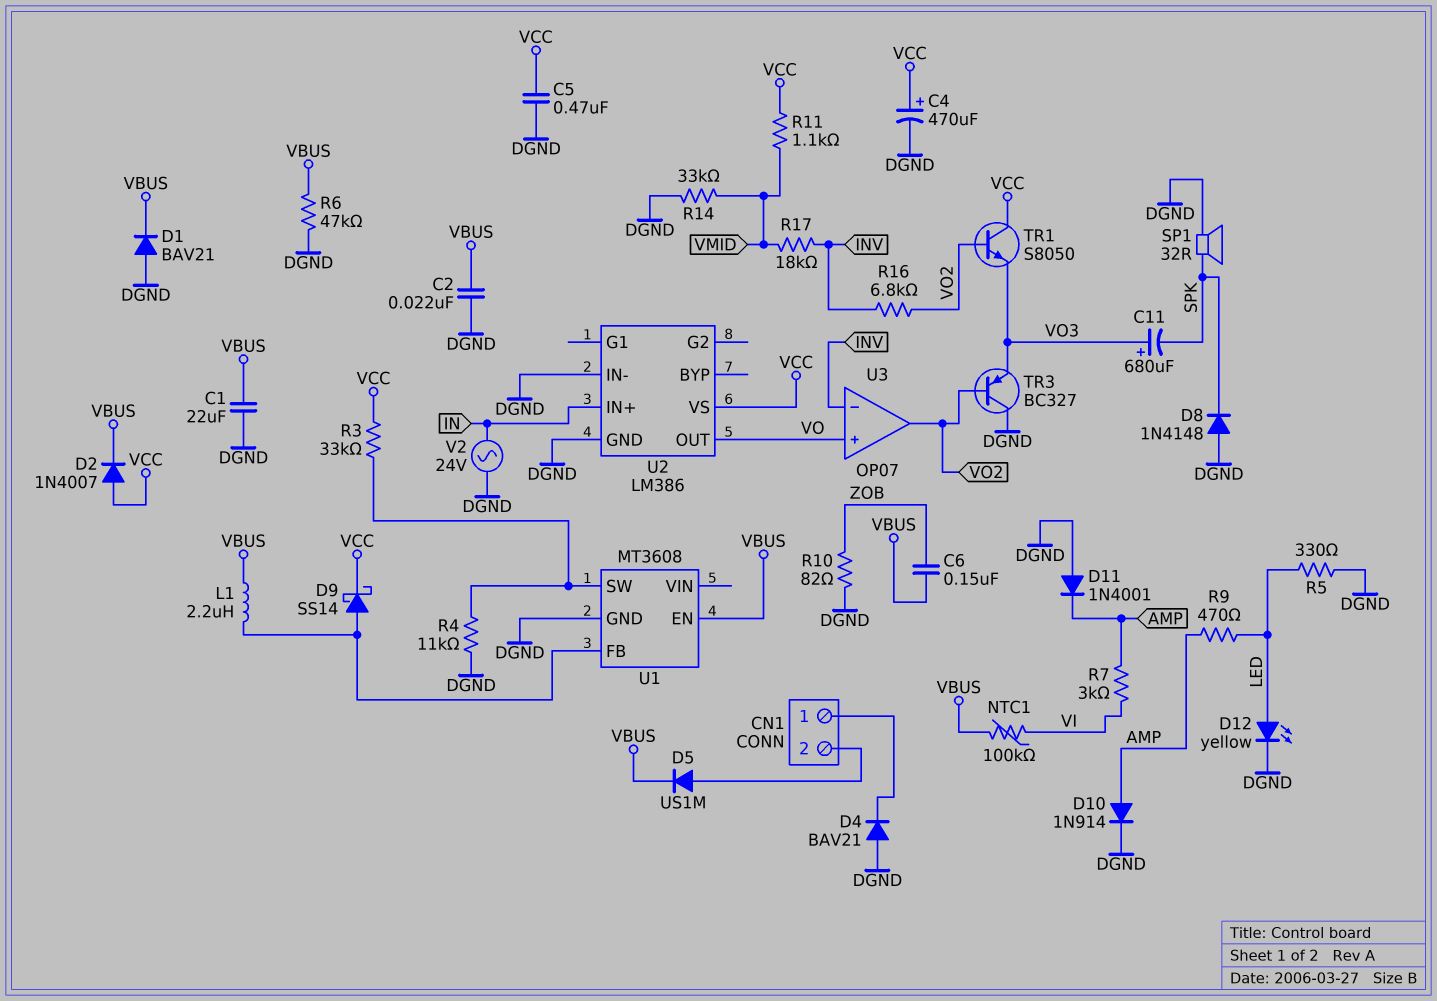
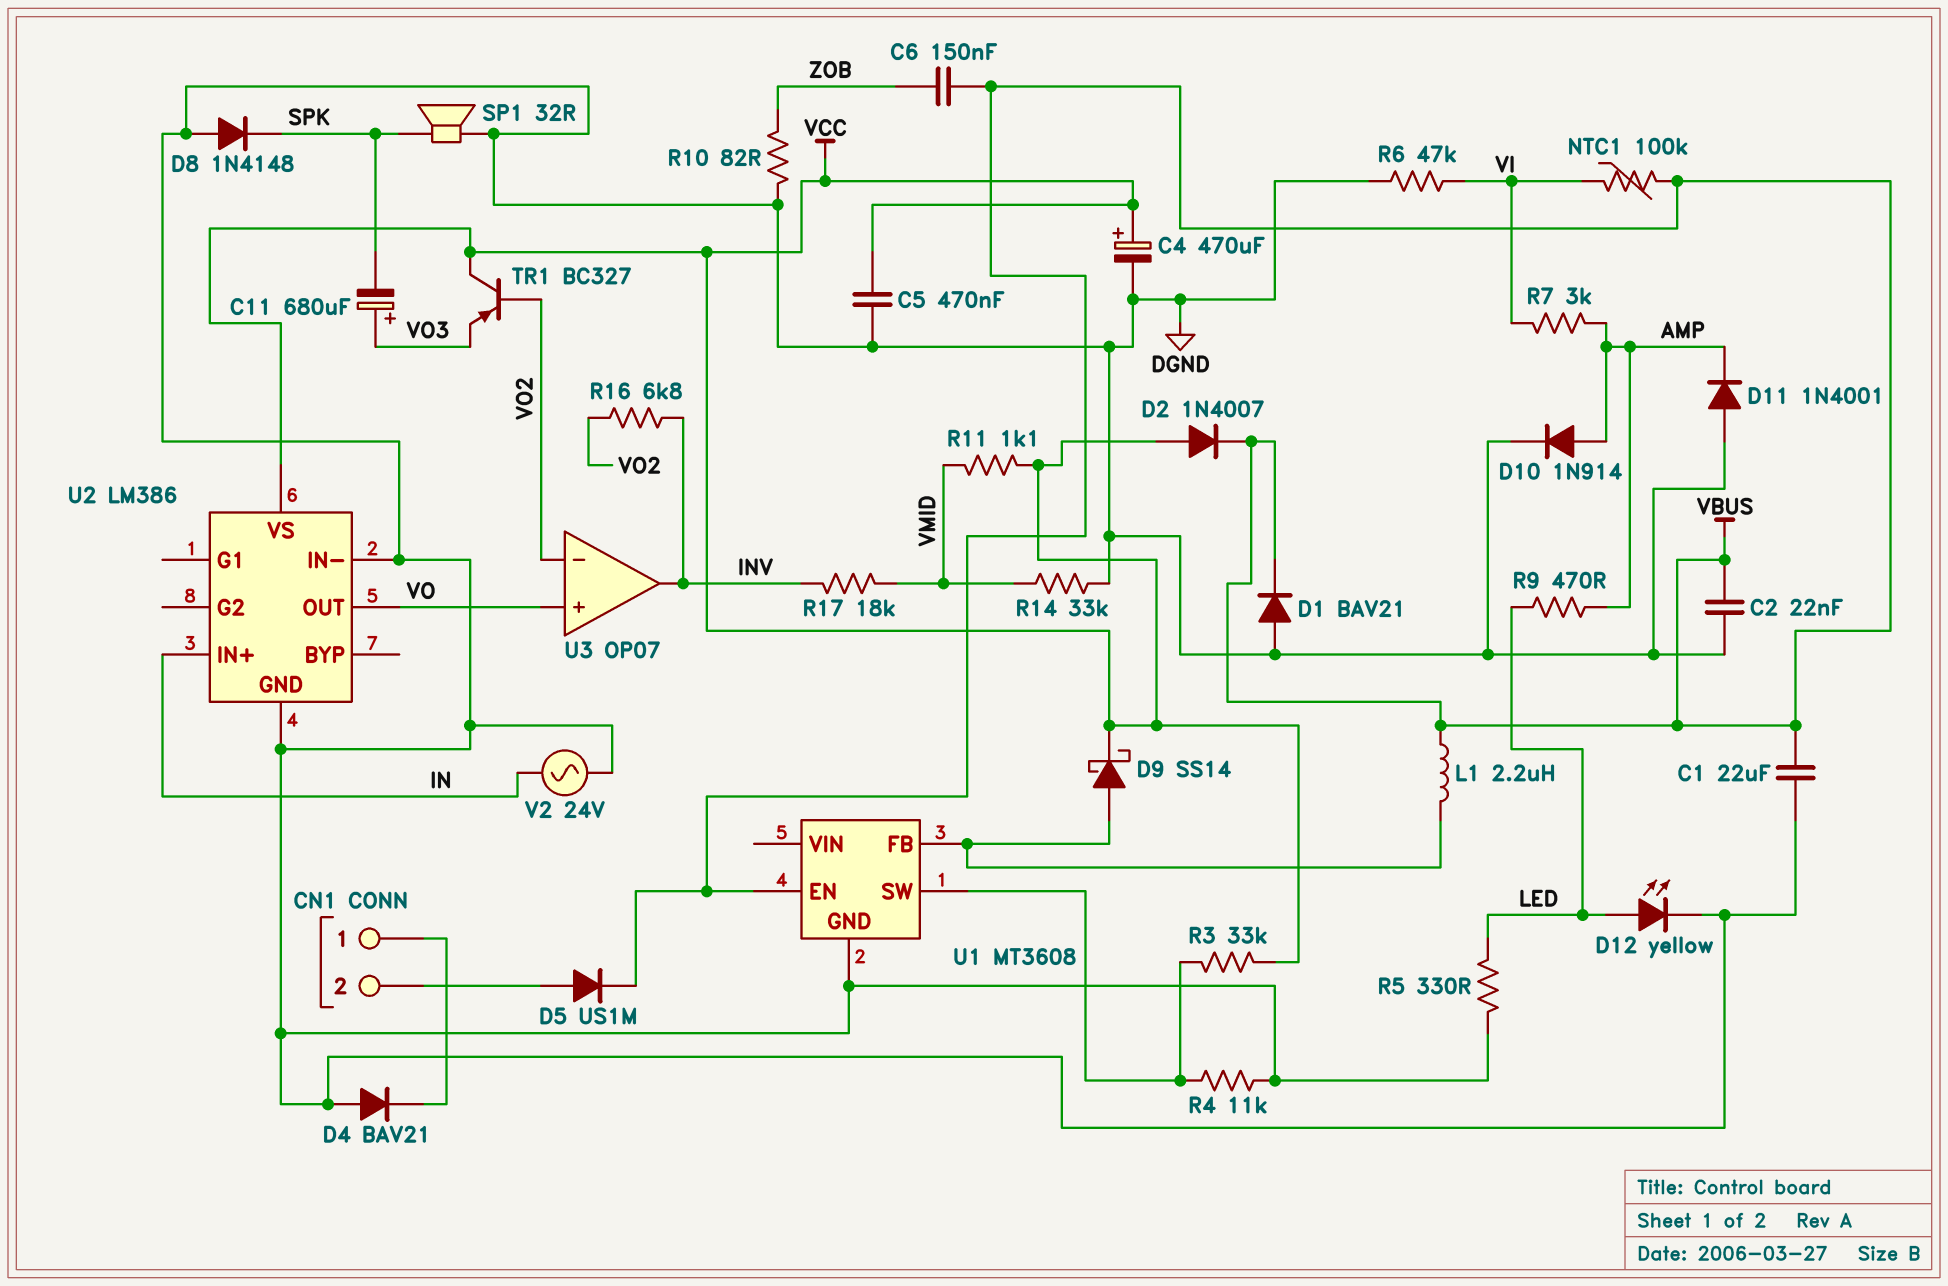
R6: 47k (DGND, VBUS) -> 47k (DGND, VI)
TR1: NPN S8050 (B VO2, C VCC, E VO3) -> PNP BC327 (B VO2, C VCC, E VO3)
TR3: PNP BC327 (B VO2, C DGND, E VO3) -> none
U3 pin in-: INV -> VO2
U3 pin out: VO2 -> INV

